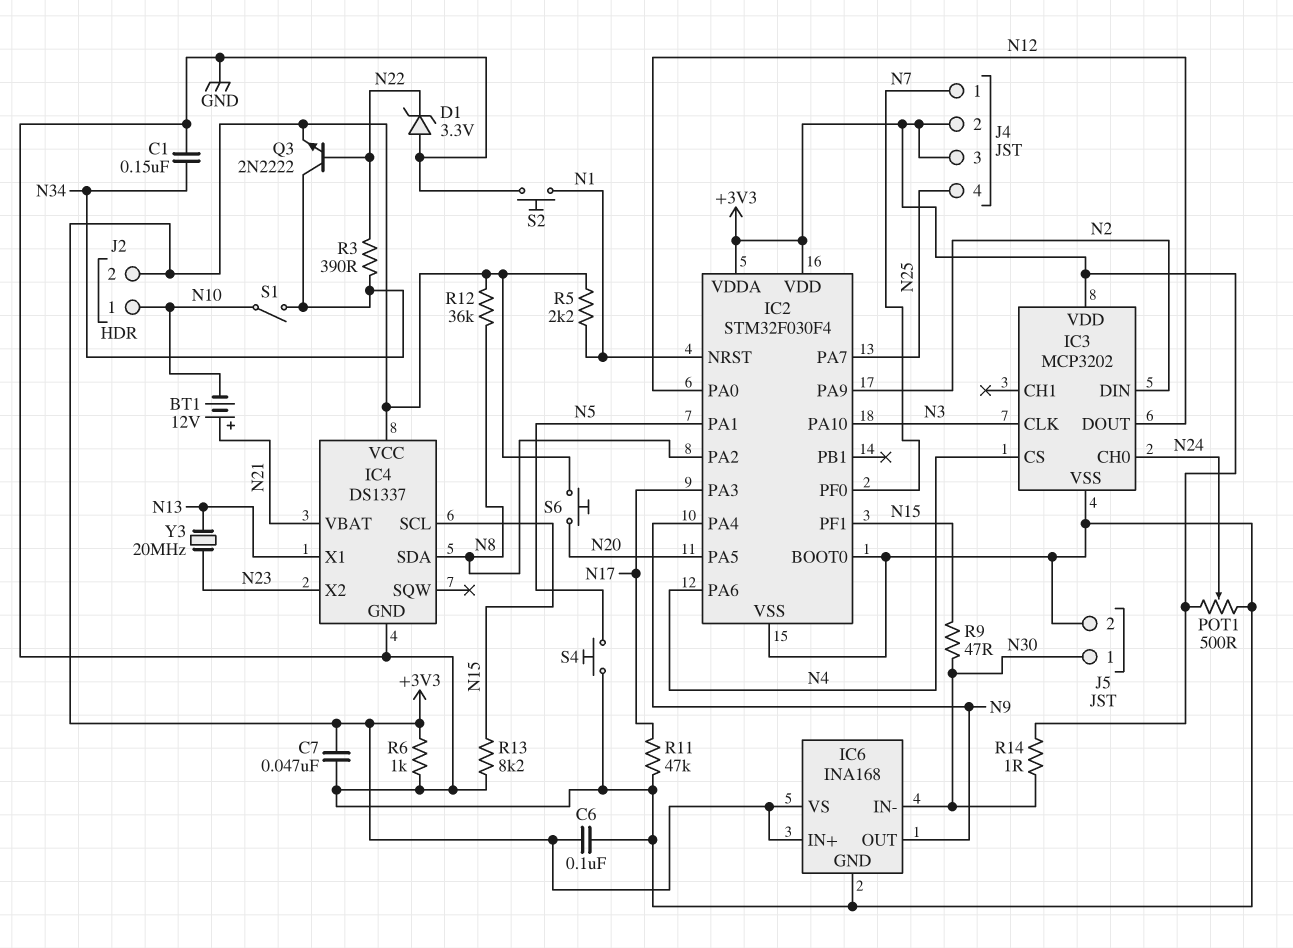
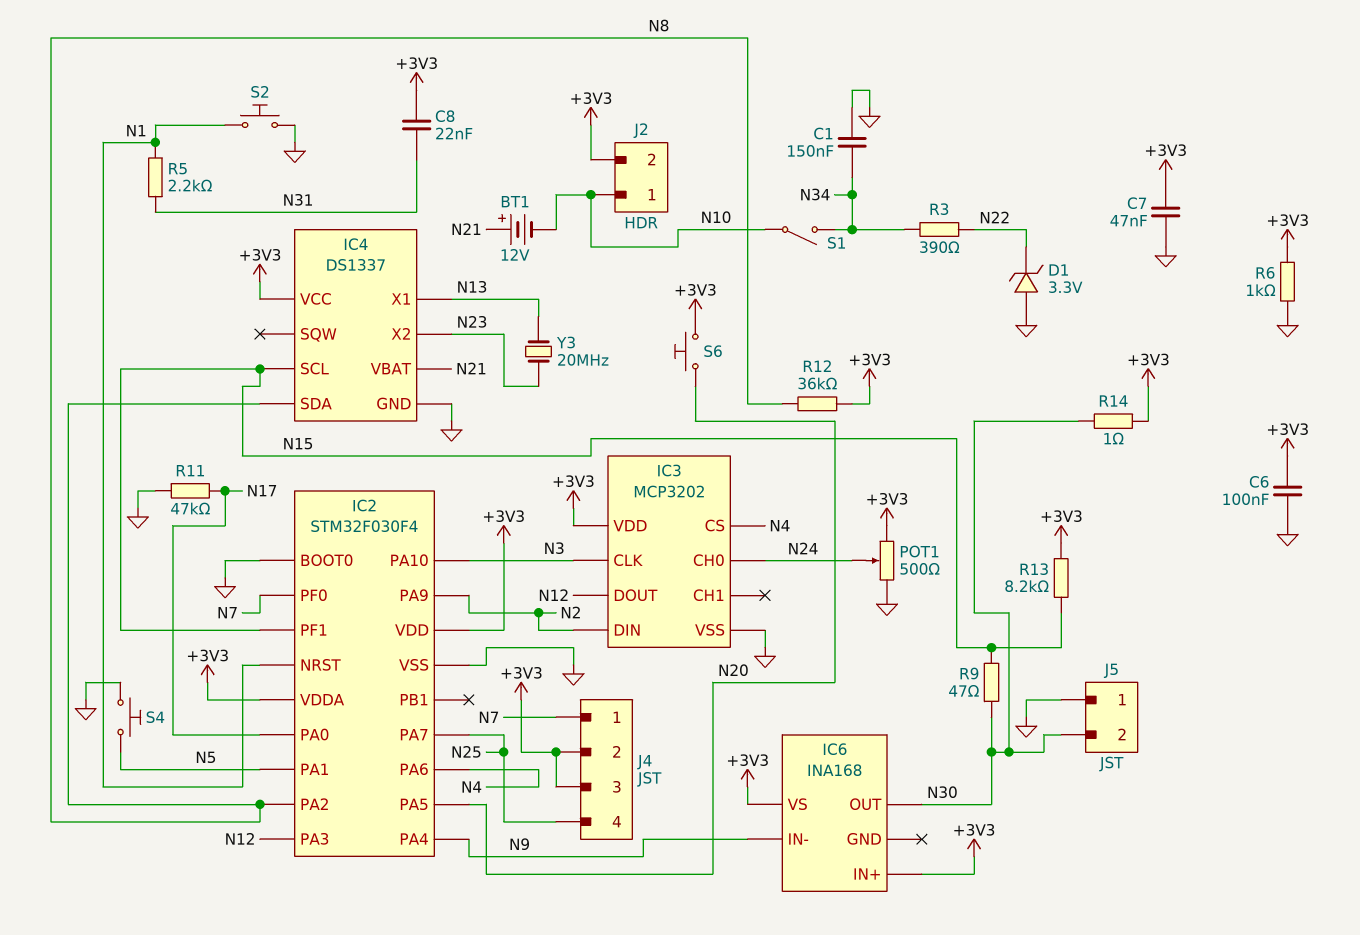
C8: none -> 22nF (+3V3, N31)
IC2 pin PA0: N12 -> N17
IC2 pin PA3: N17 -> N12
IC6 pin GND: GND -> none
IC6 pin IN-: N30 -> N9
IC6 pin OUT: N9 -> N30
J5 pin 1: N30 -> GND
J5 pin 2: GND -> N30
Q3: NPN 2N2222 (B N22, C N34, E +3V3) -> none
R5: 2.2k (+3V3, N1) -> 2.2k (N1, N31)
R13: 8.2k (GND, N15) -> 8.2k (+3V3, N15)

